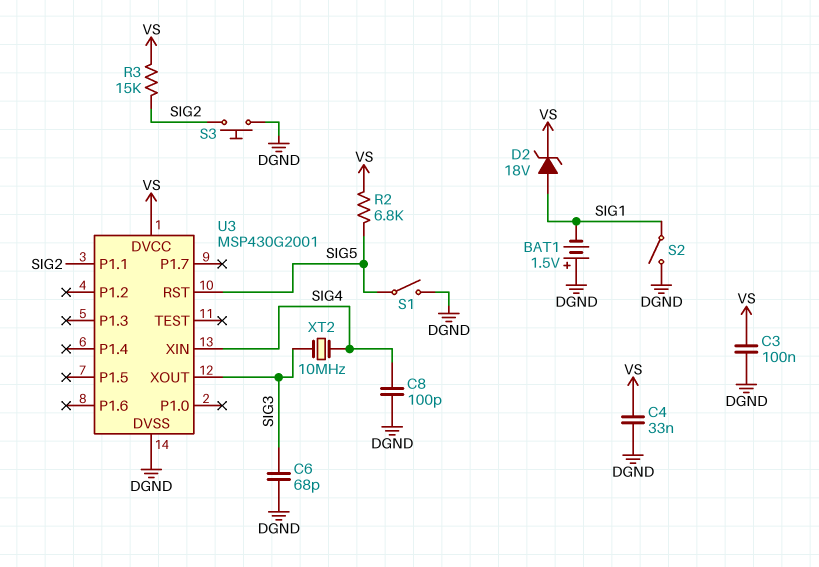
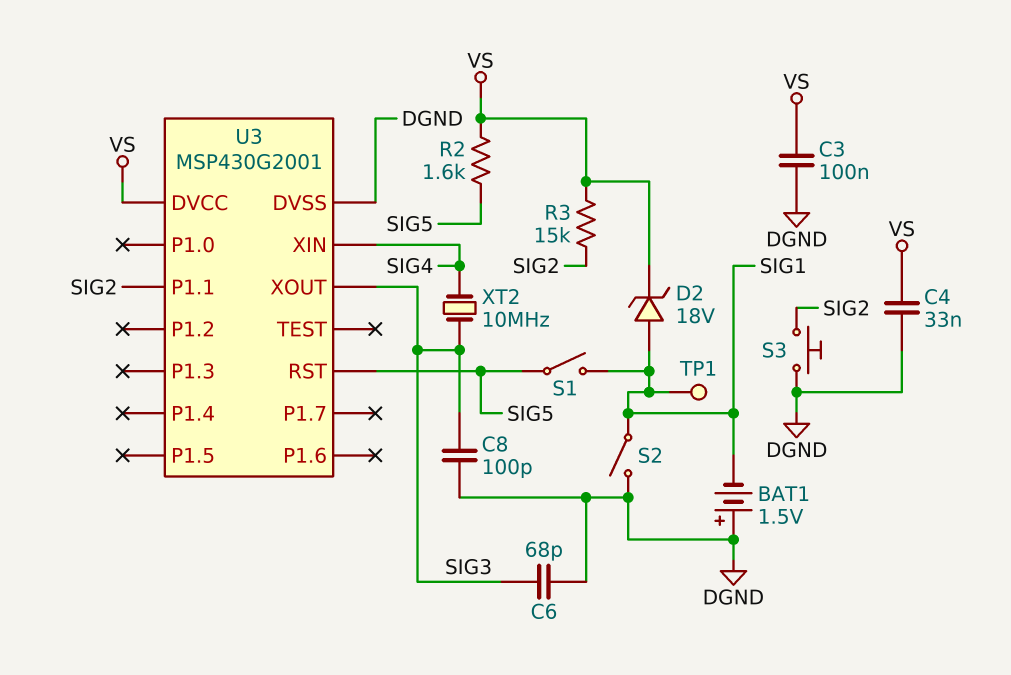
C8: 100pF (DGND, SIG4) -> 100pF (DGND, SIG3)
R2: 6.8k (SIG5, VS) -> 1.6k (SIG5, VS)
S1: switch (DGND, SIG5) -> switch (SIG1, SIG5)
TP1: none -> test point (SIG1)

